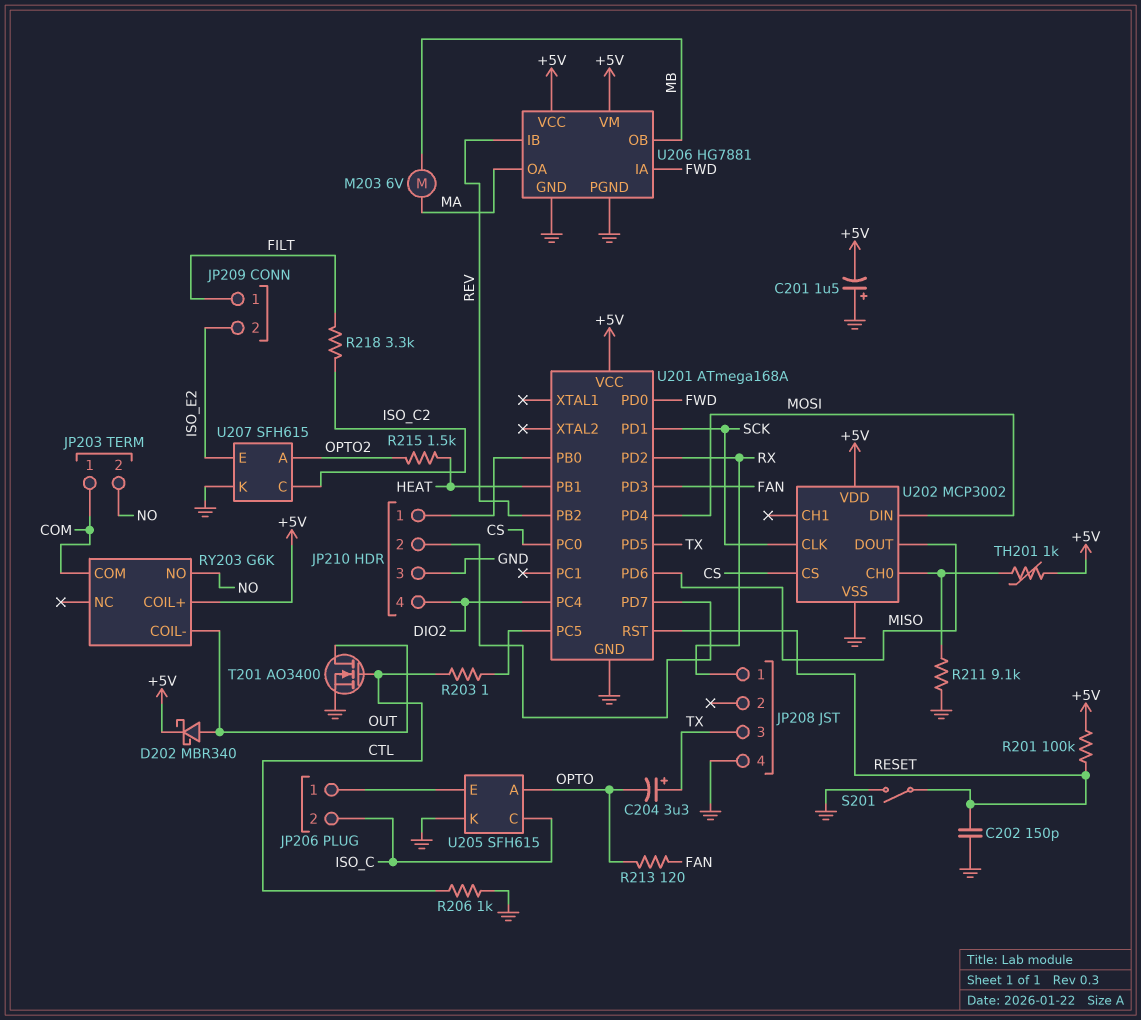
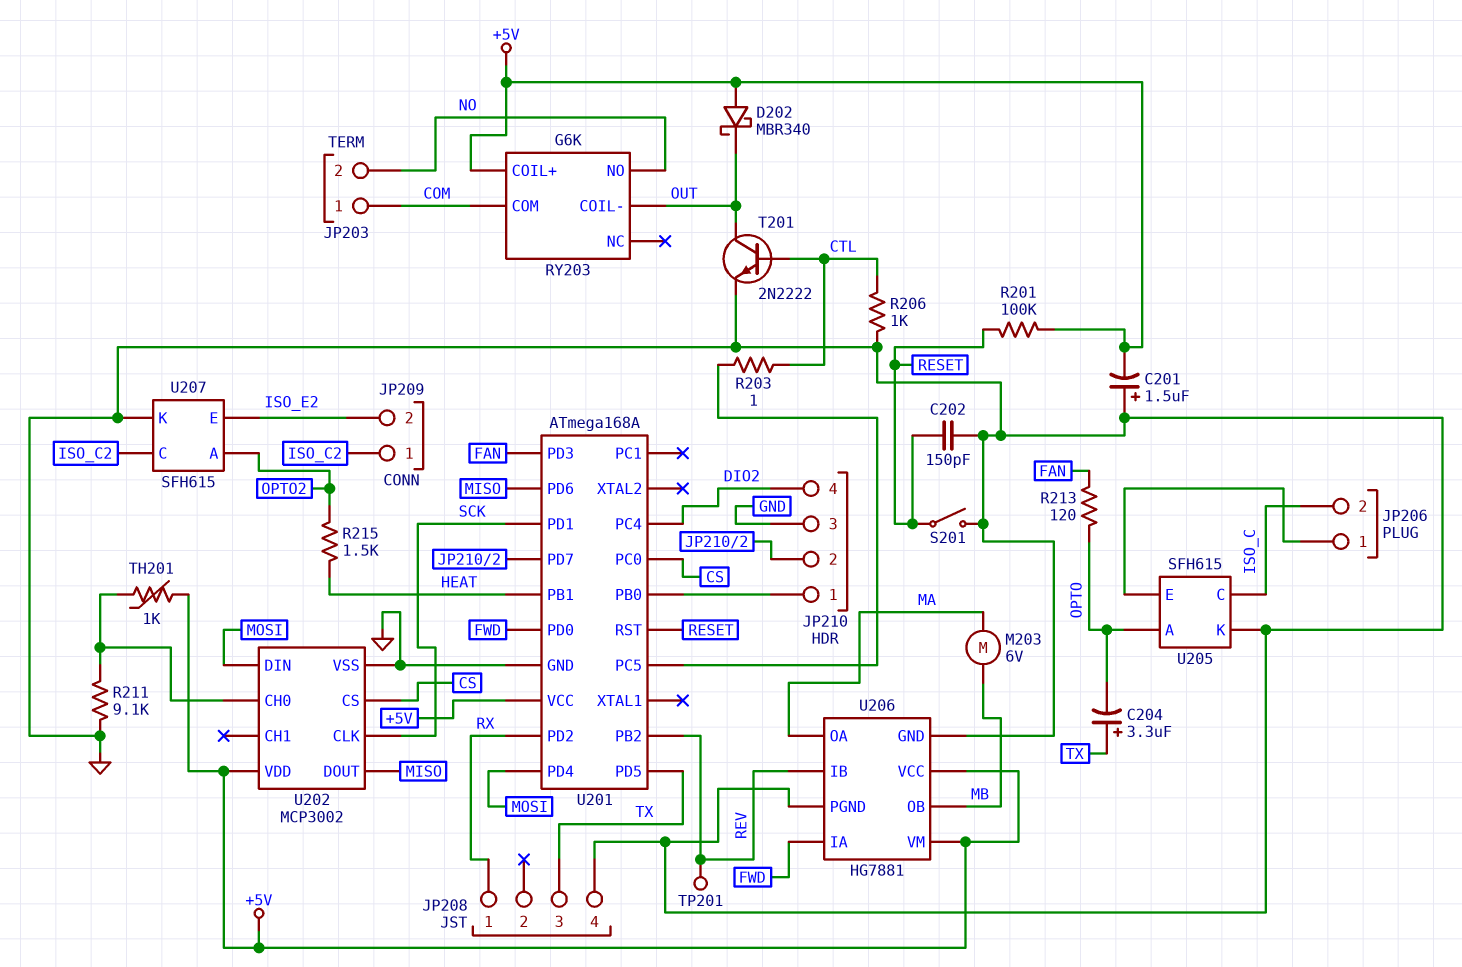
D202: schottky MBR340 (A OUT, K +5V) -> schottky MBR340 (A +5V, K OUT)
JP209 pin 1: FILT -> ISO_C2
R218: 3.3k (FILT, ISO_C2) -> none
T201: NMOS AO3400 (G CTL, D OUT, S GND) -> NPN 2N2222 (B CTL, C OUT, E GND)
TP201: none -> test point (REV)

